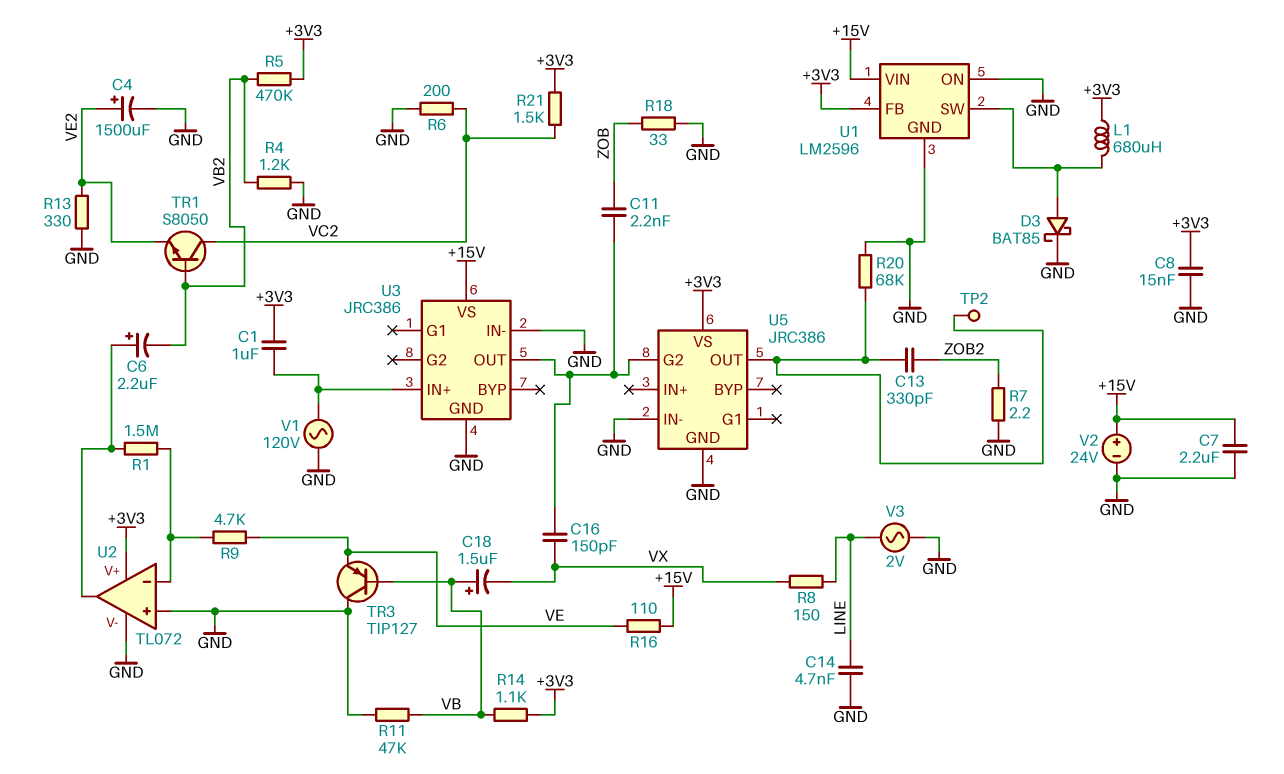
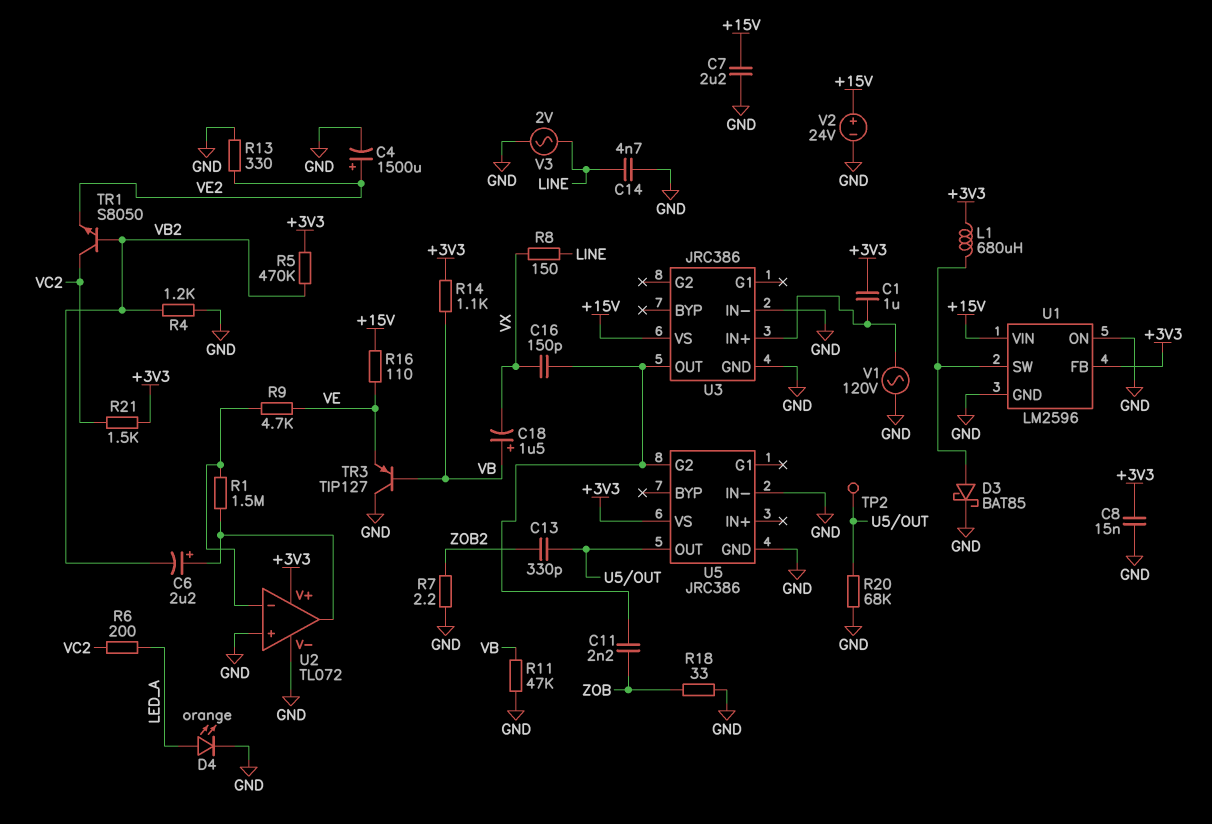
D4: none -> LED orange (A LED_A, K GND)
R6: 200 (GND, VC2) -> 200 (LED_A, VC2)

